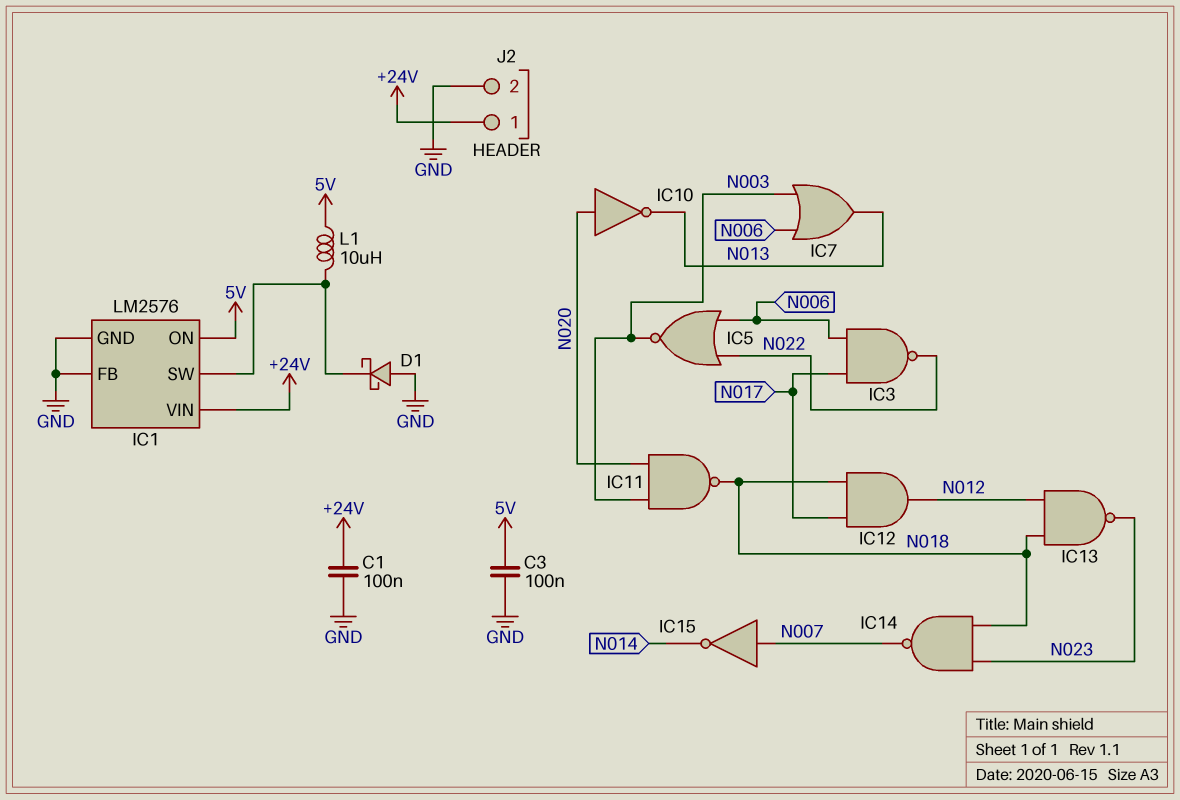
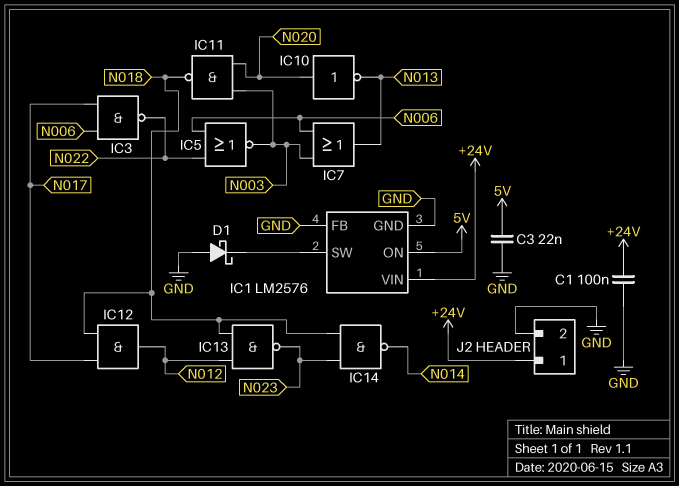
C3: 100nF (5V, GND) -> 22nF (5V, GND)
IC14: NAND (in N018, in N023, out N007) -> NAND (in N018, in N023, out N014)
IC15: NOT (in N007, out N014) -> none
L1: 10uH (5V, IC1/SW) -> none

